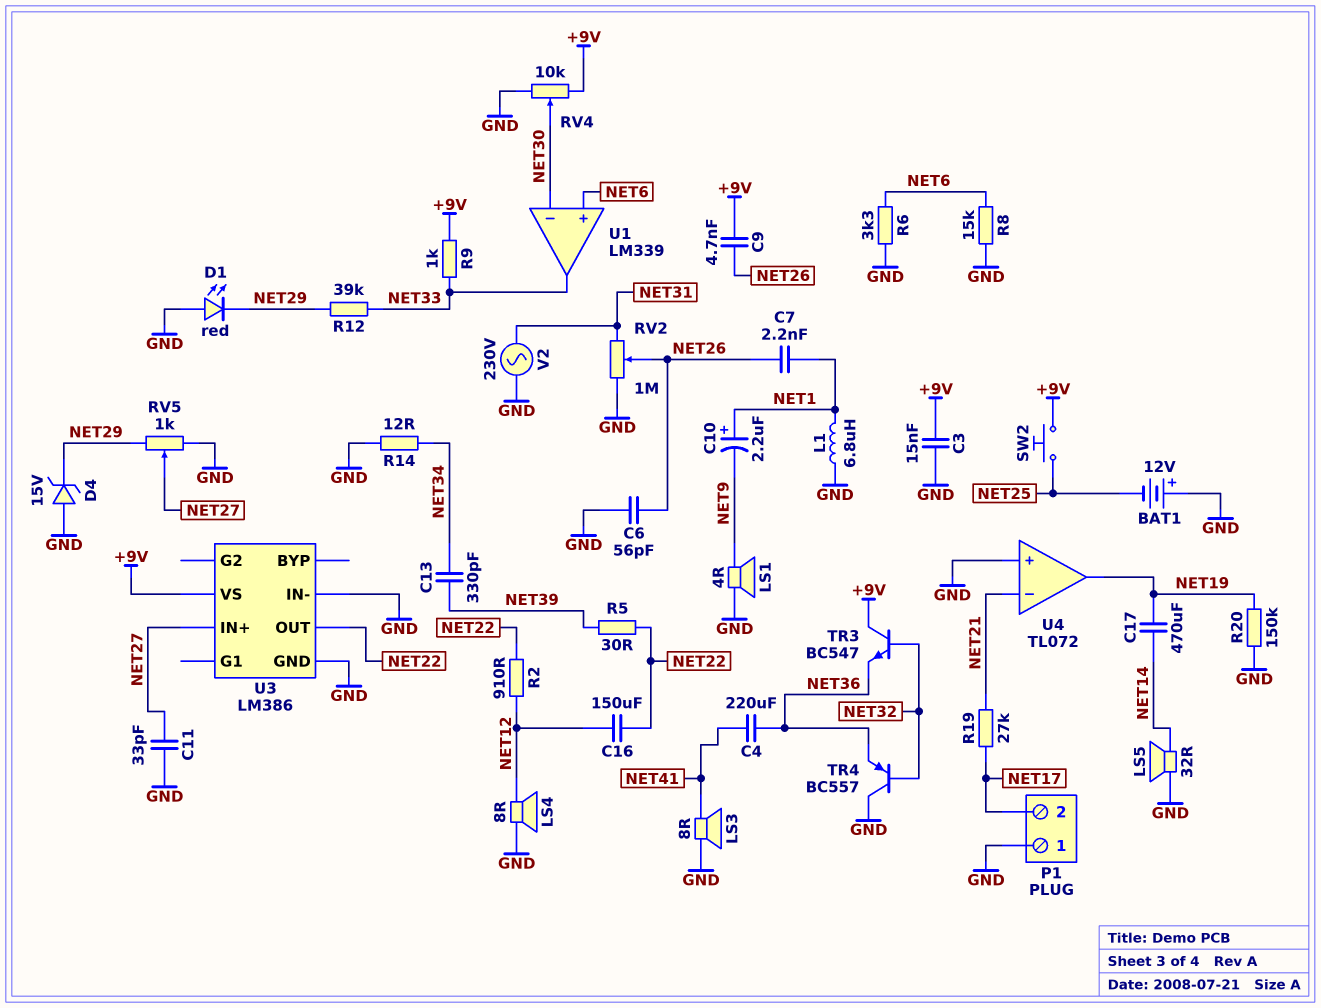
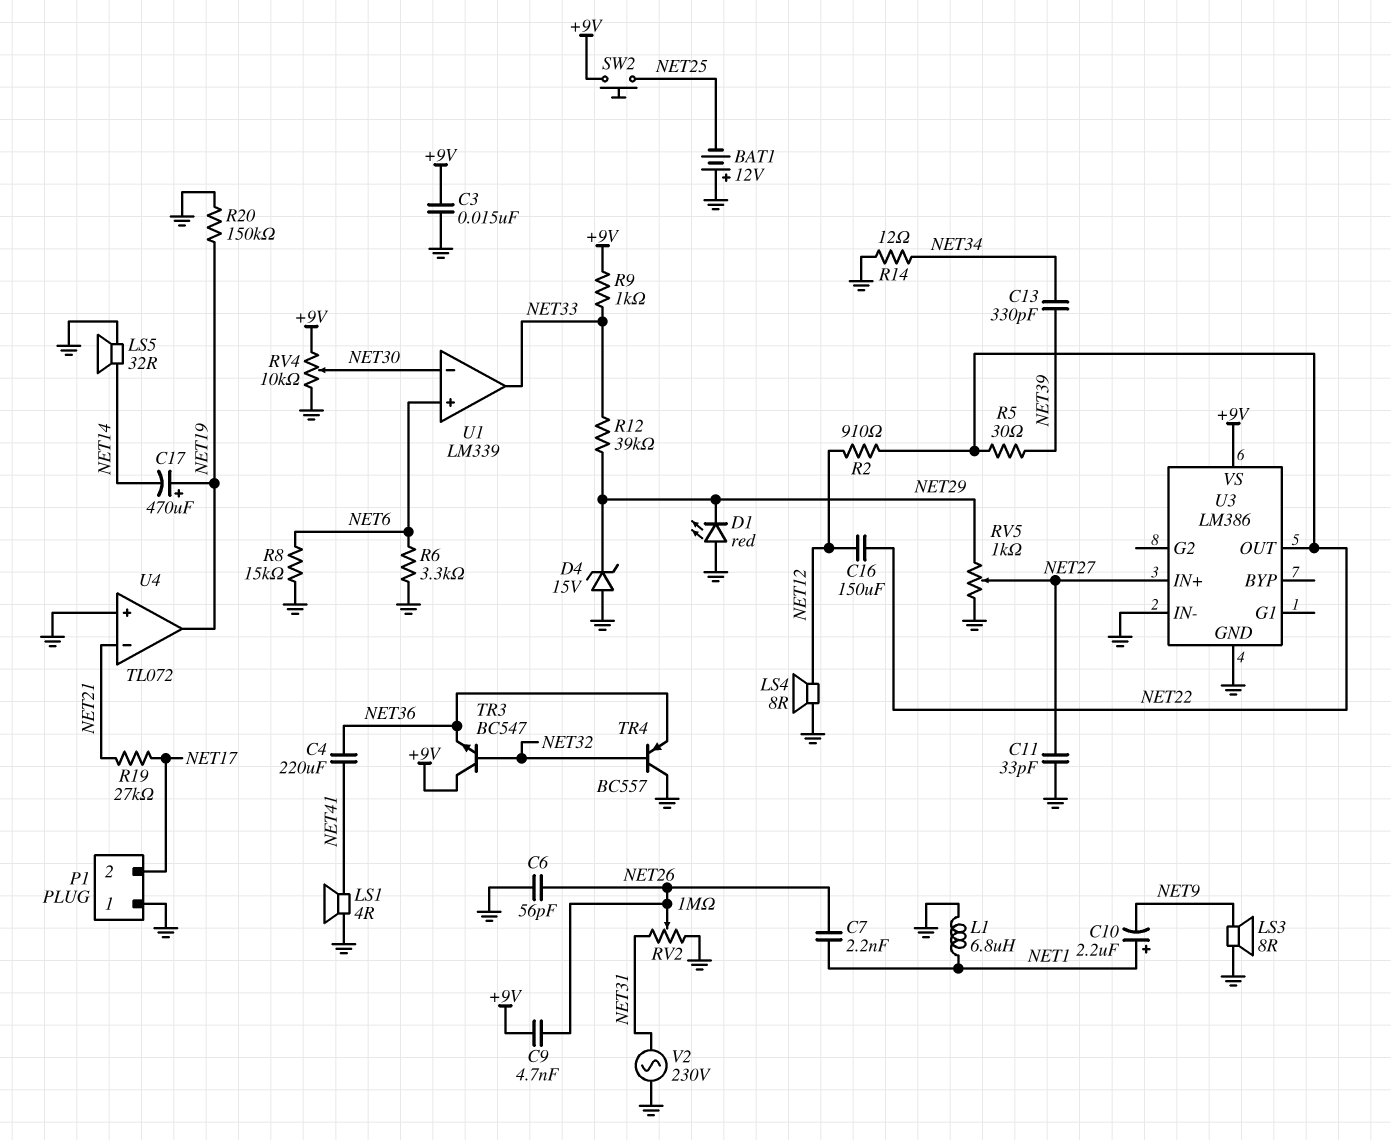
C17: 470uF (NET14, NET19) -> 470uF (plus NET19, minus NET14)
LS1: speaker 4R (GND, NET9) -> speaker 4R (GND, NET41)
LS3: speaker 8R (GND, NET41) -> speaker 8R (GND, NET9)

